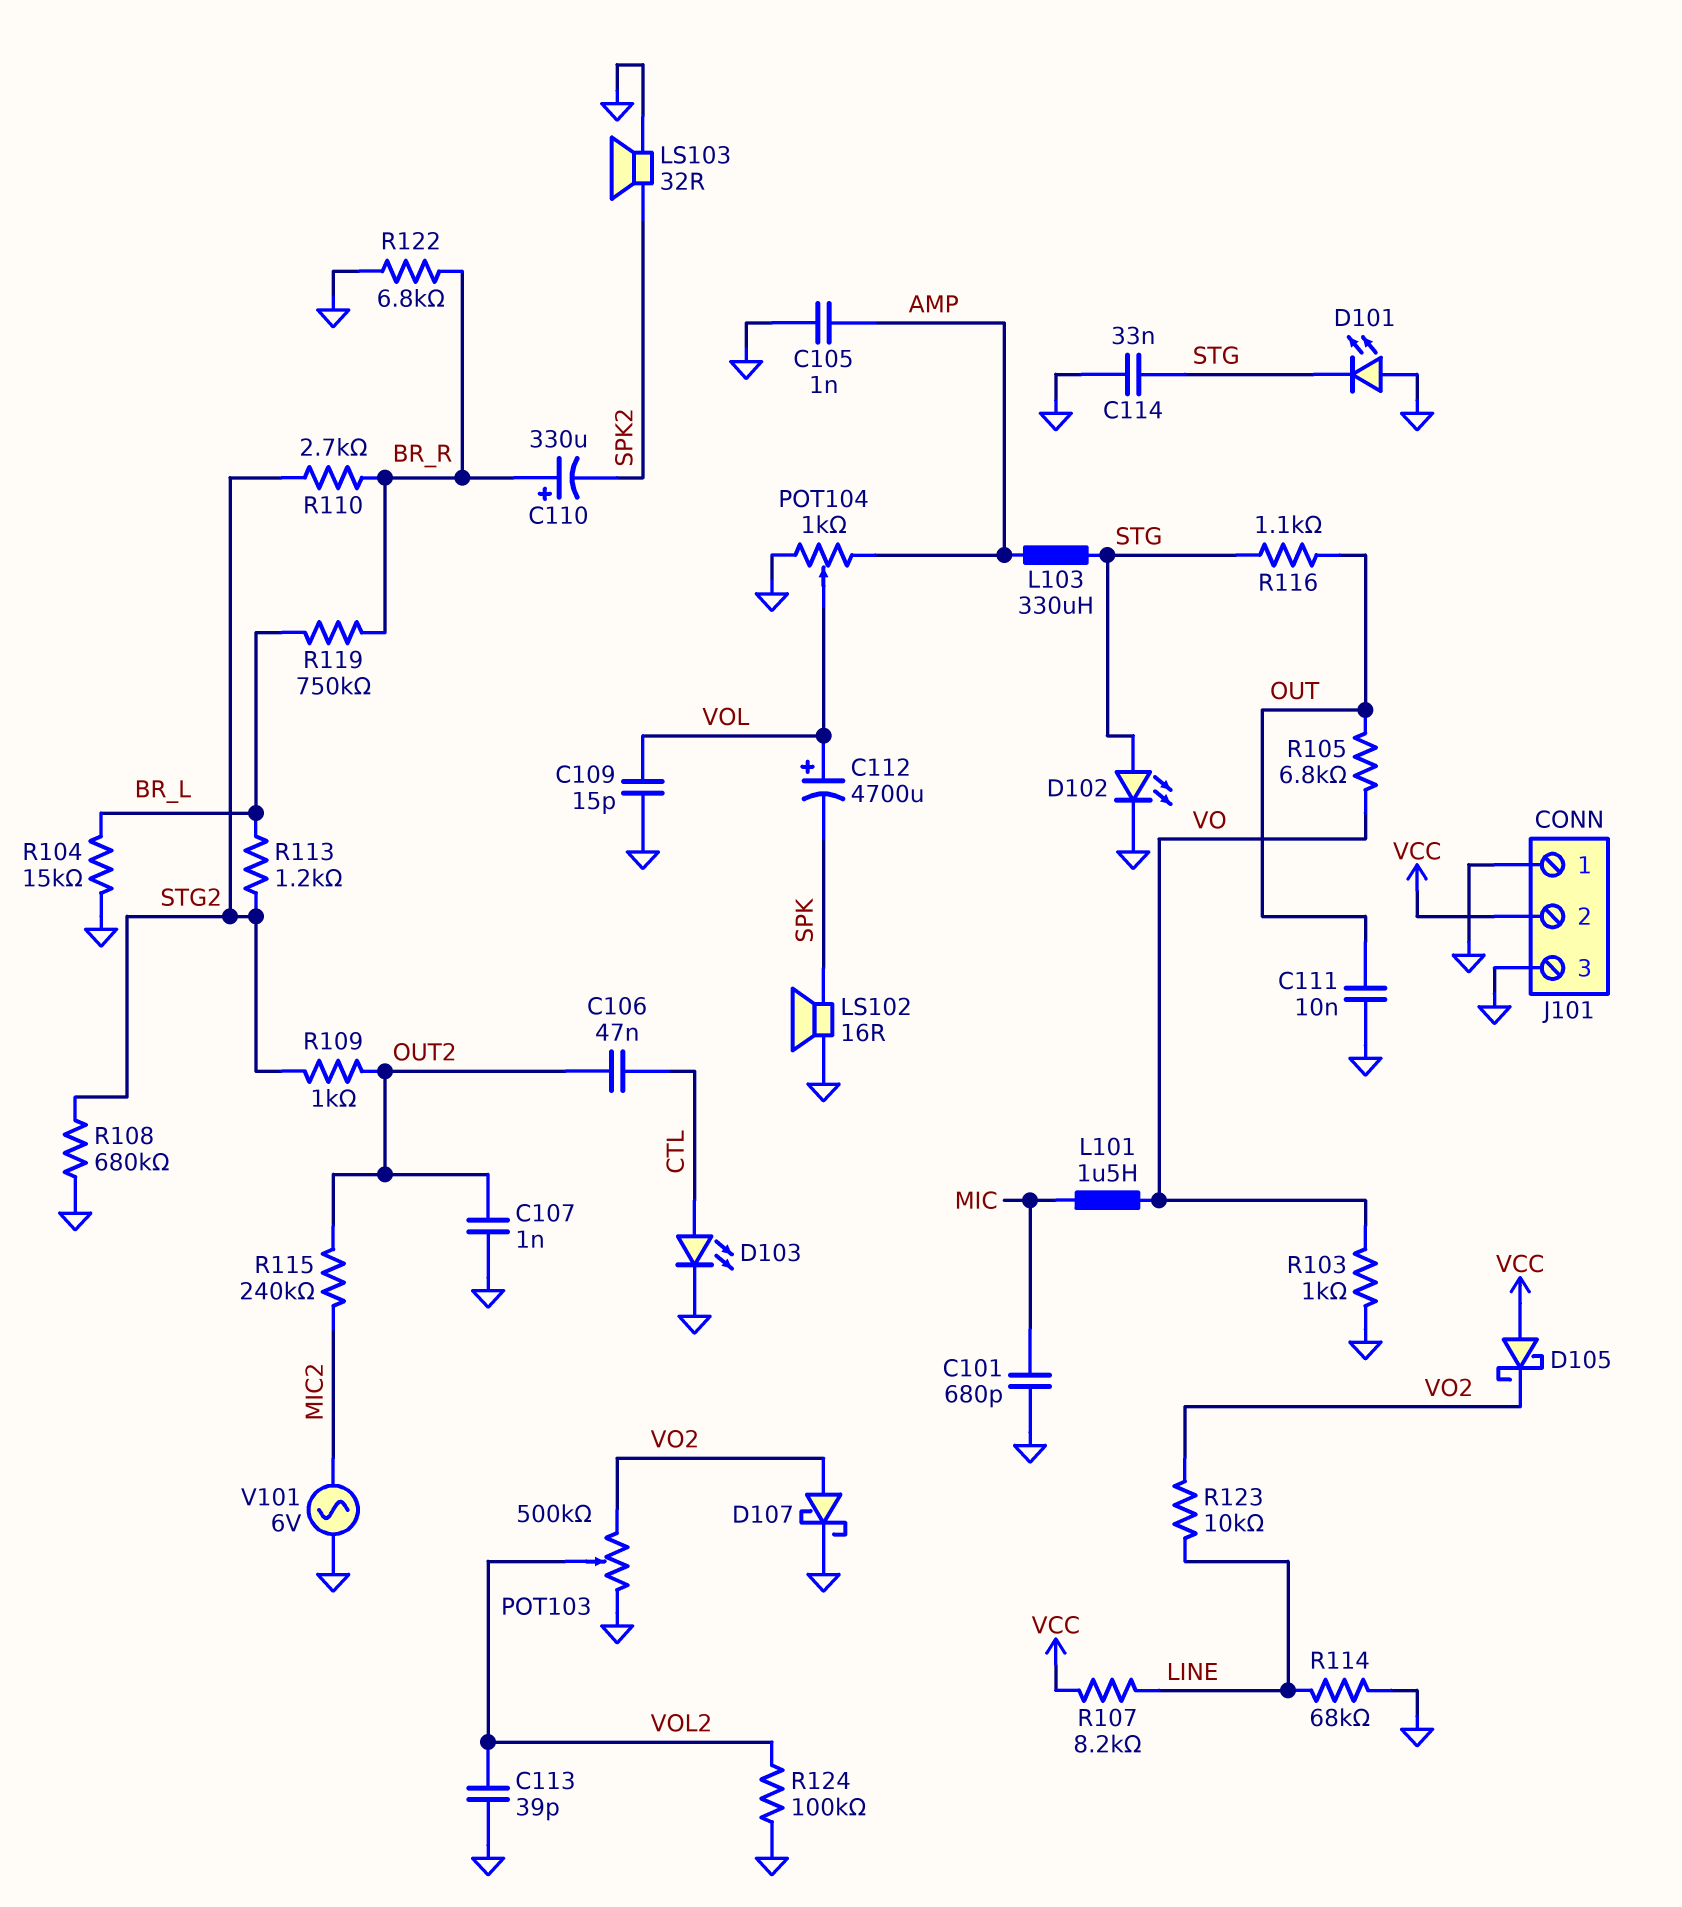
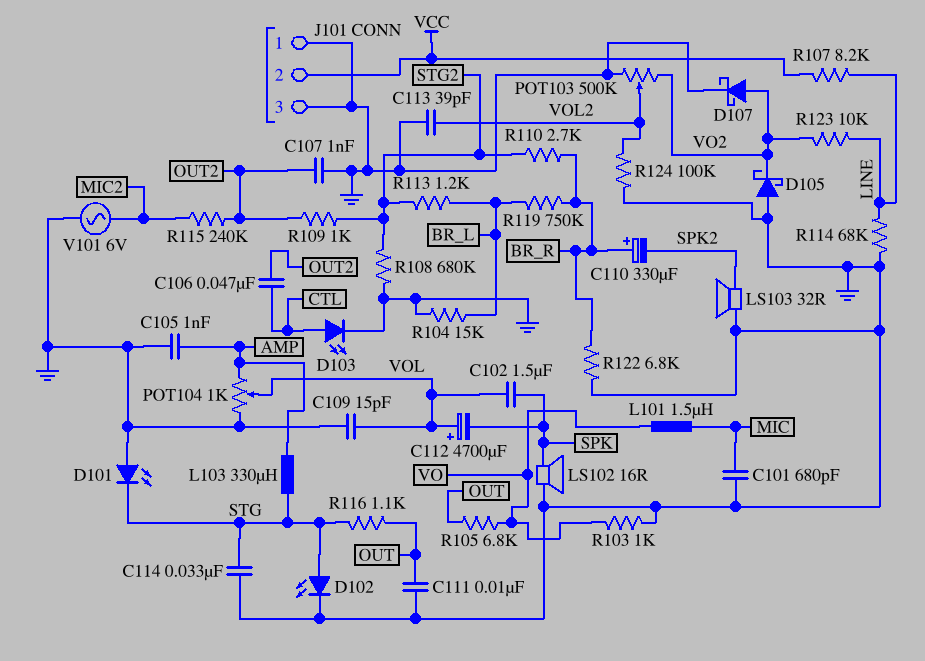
C102: none -> 1.5uF (SPK, VOL)
D105: schottky (A VCC, K VO2) -> schottky (A GND, K VO2)

